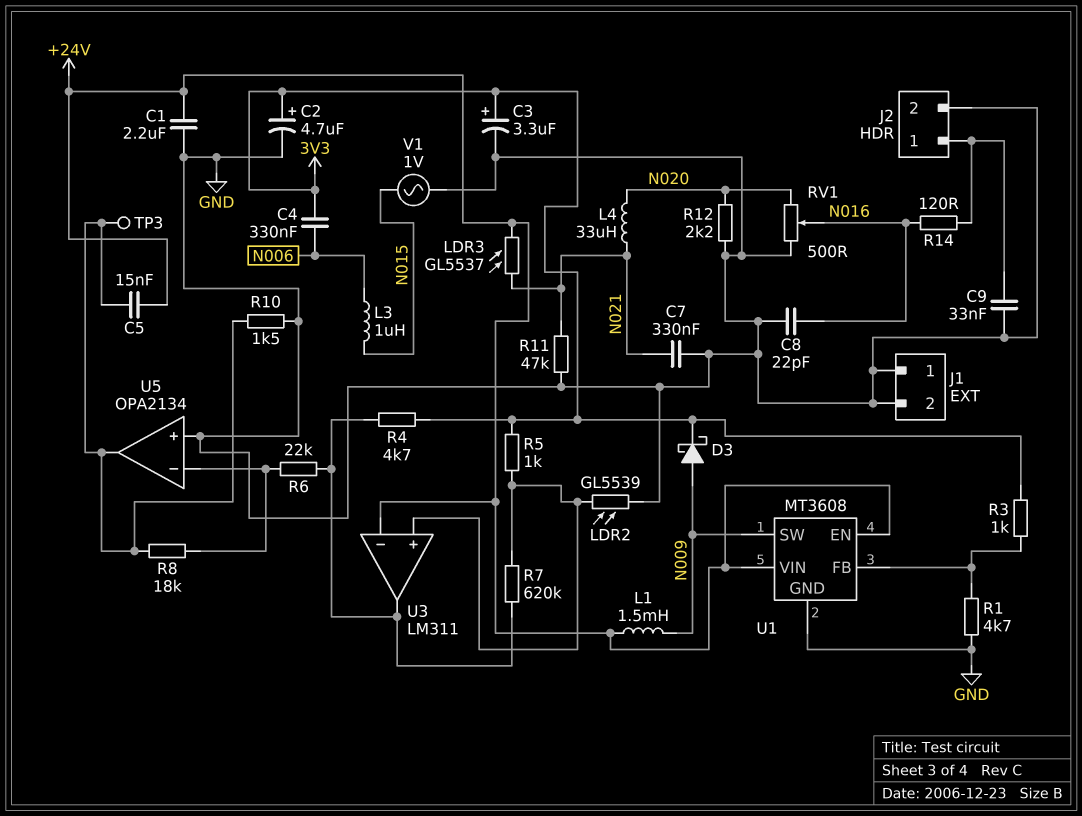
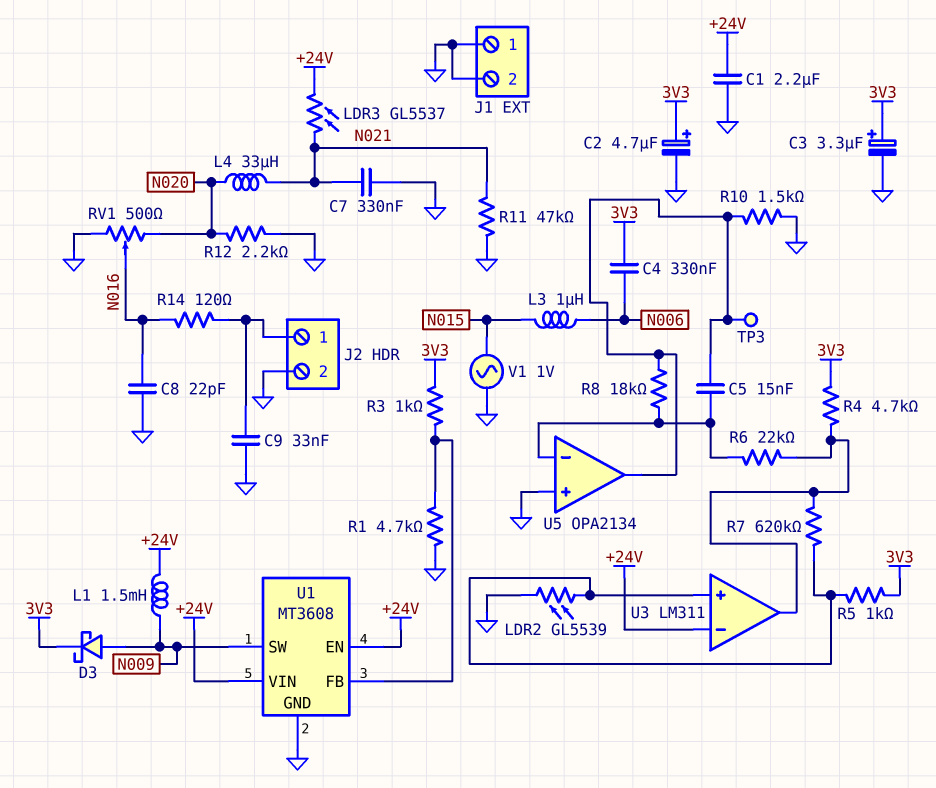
C5: 15nF (+24V, U5/out) -> 15nF (U5/in-, U5/out)

